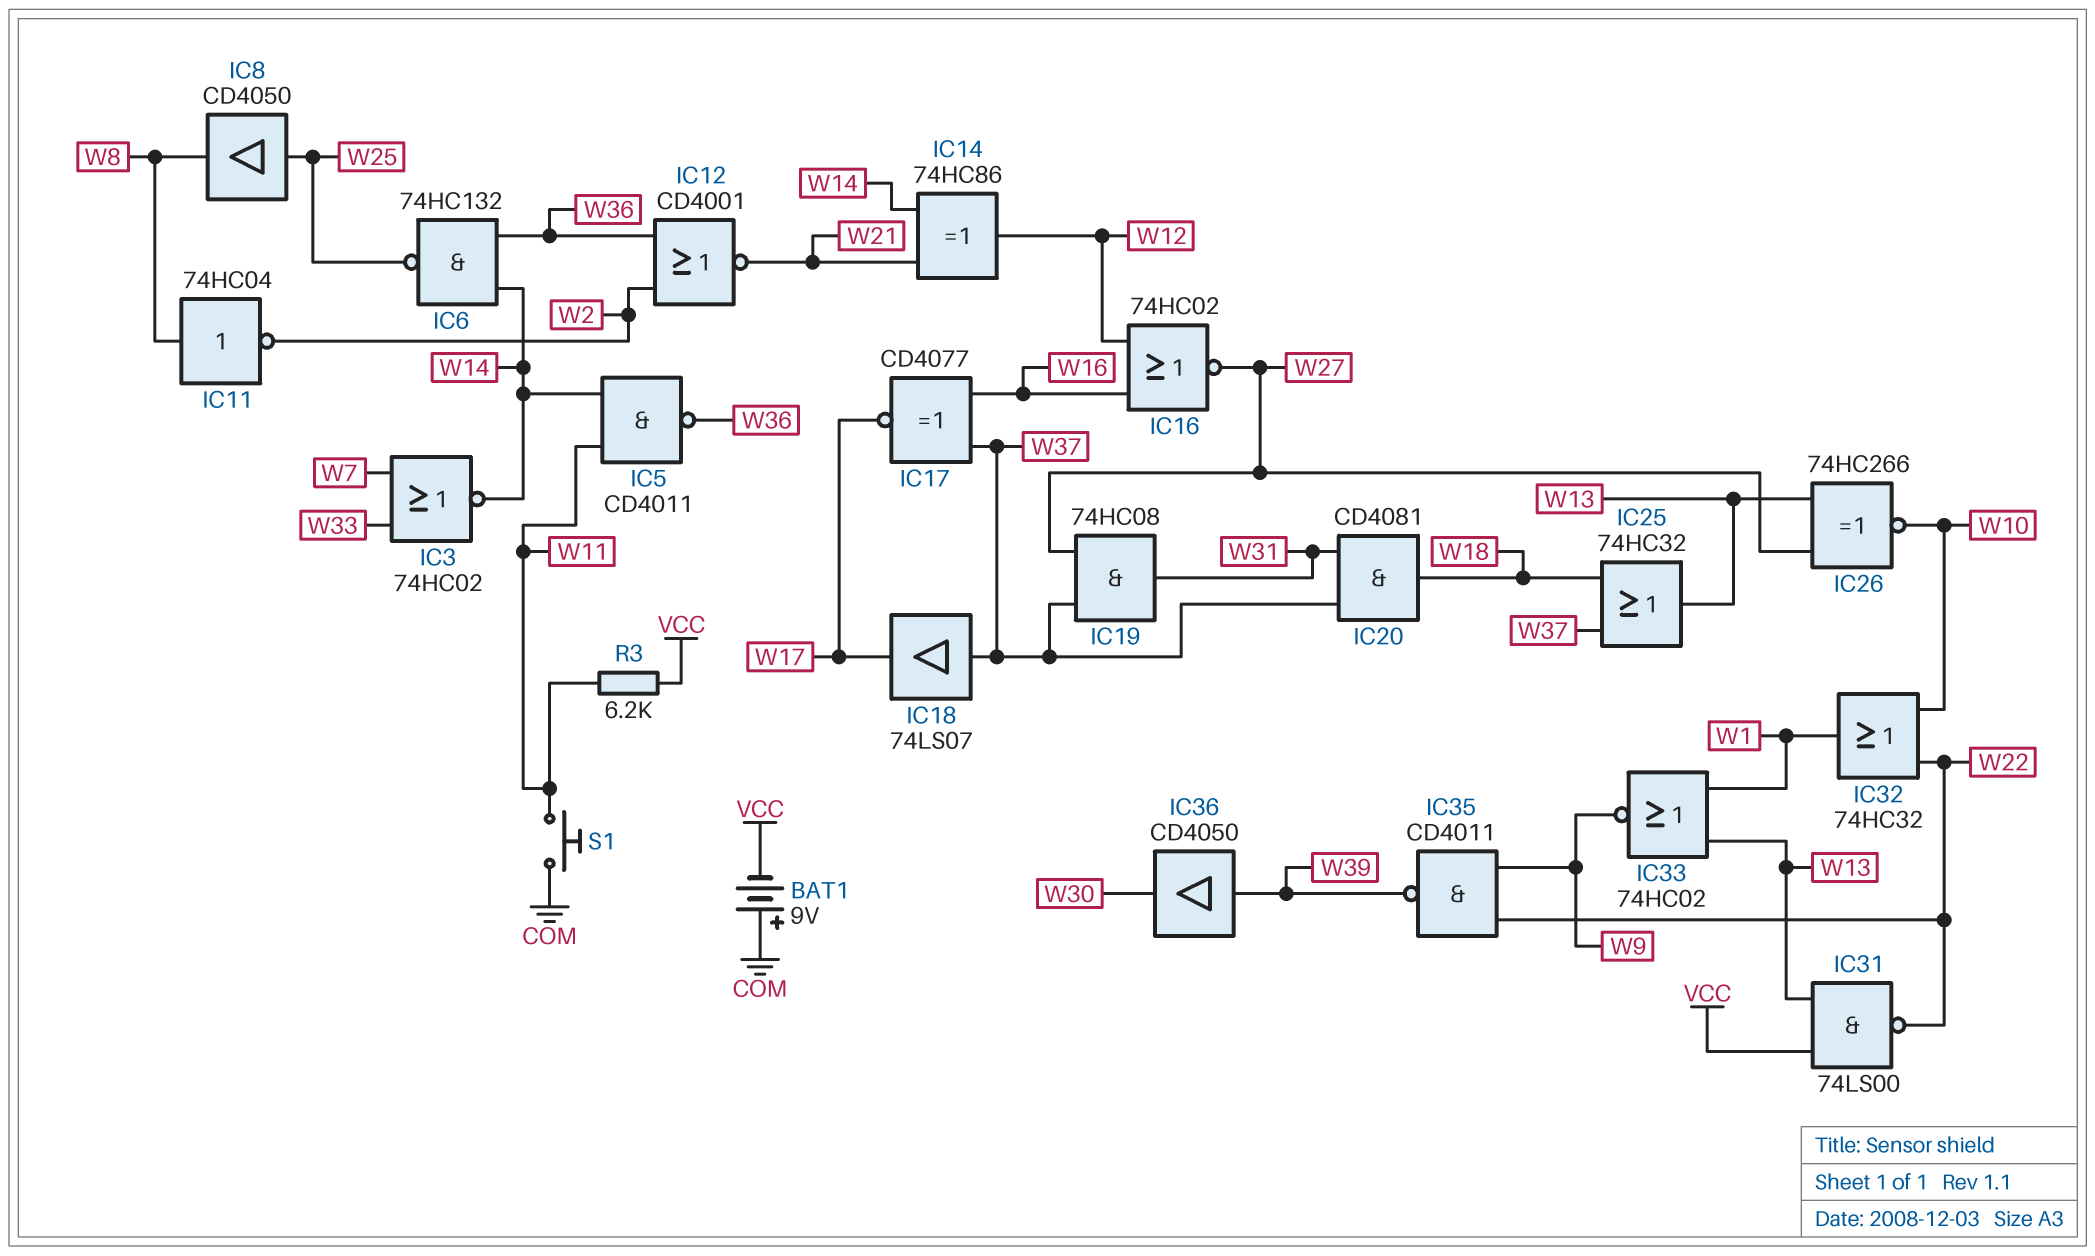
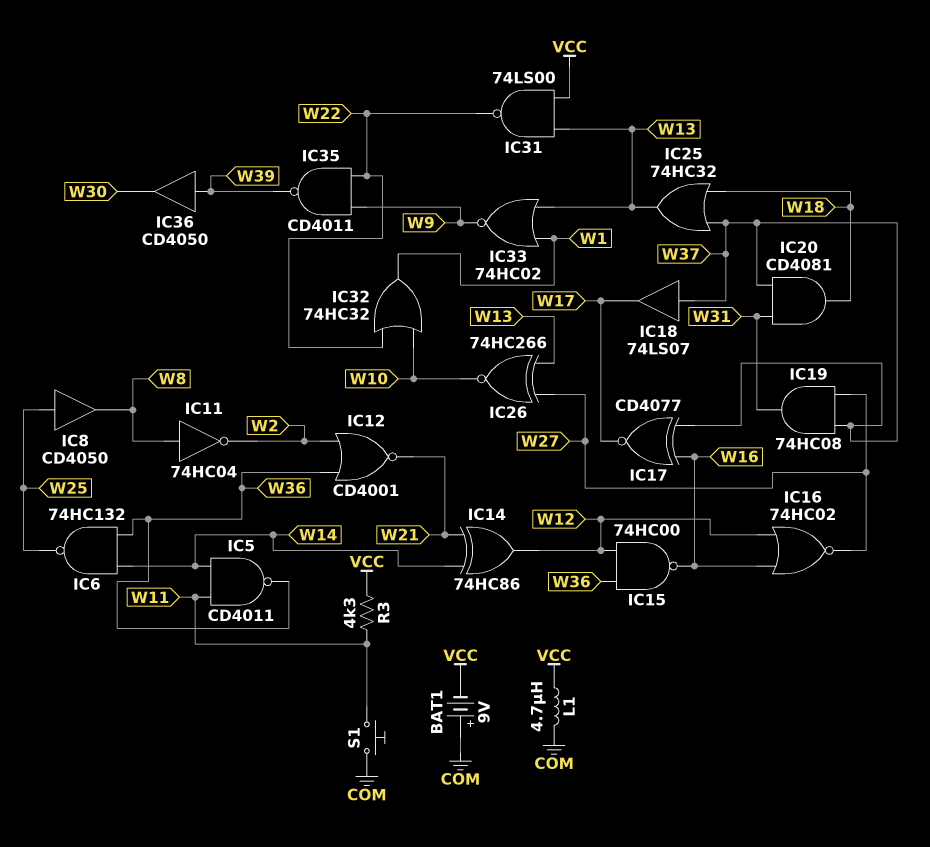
IC3: NOR 74HC02 (in W7, in W33, out W14) -> none
IC15: none -> NAND 74HC00 (in W12, in W36, out W16)
L1: none -> 4.7uH (COM, VCC)
R3: 6.2k (VCC, W11) -> 4.3k (VCC, W11)

